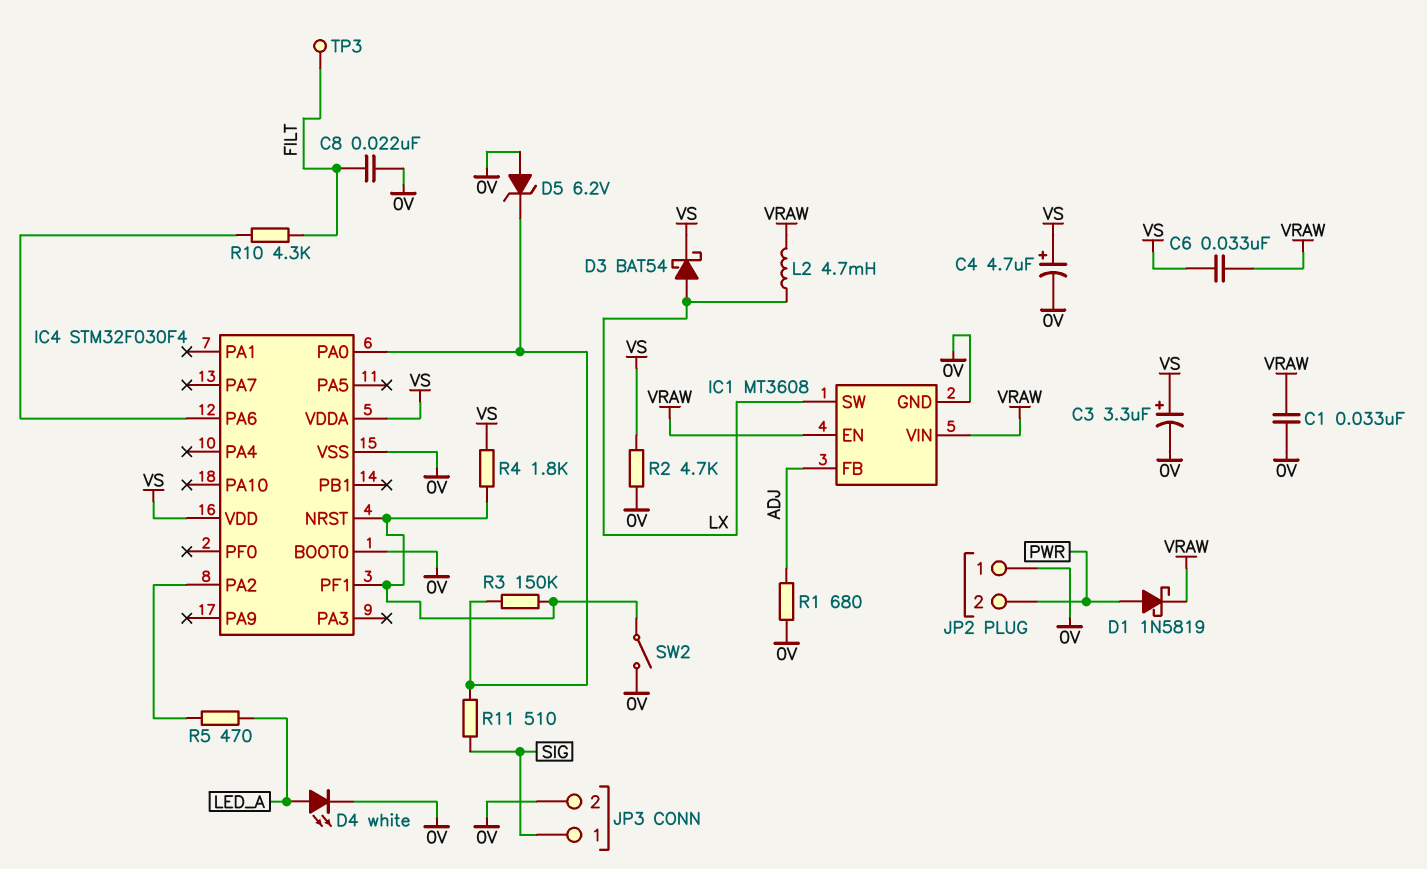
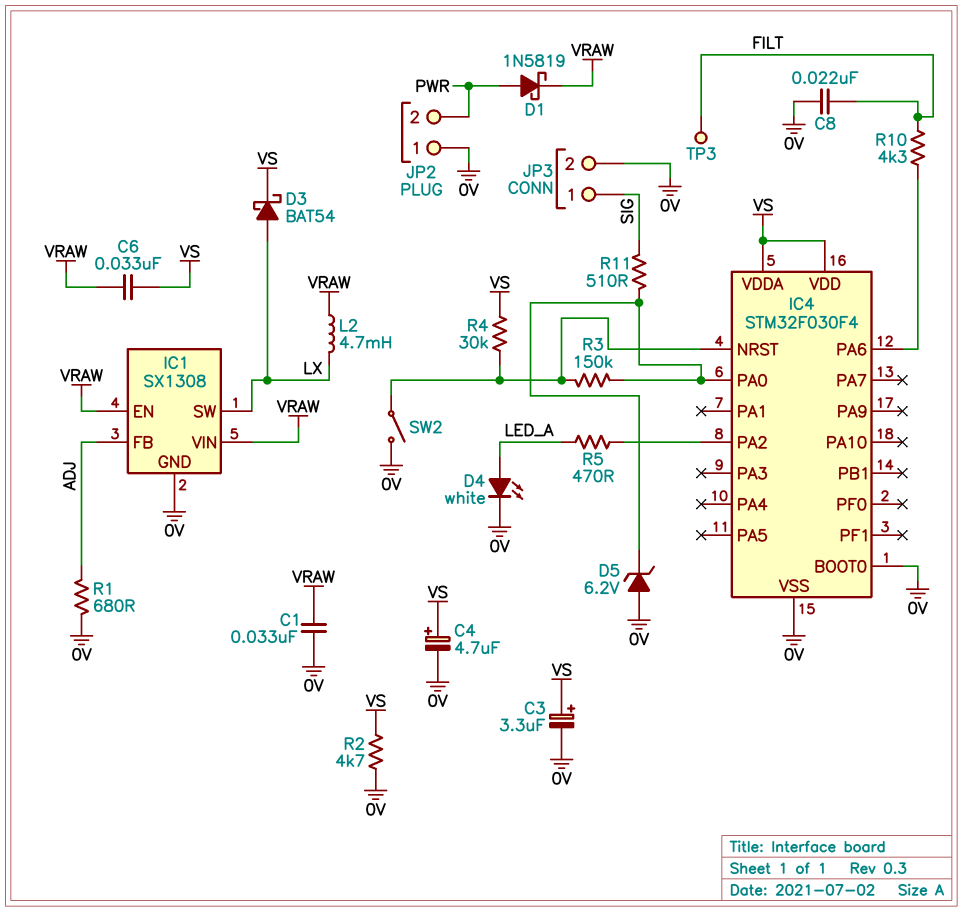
IC1: MT3608 -> SX1308
IC4 pin PF1: IC4/NRST -> none
R4: 1.8k (IC4/NRST, VS) -> 30k (IC4/NRST, VS)

